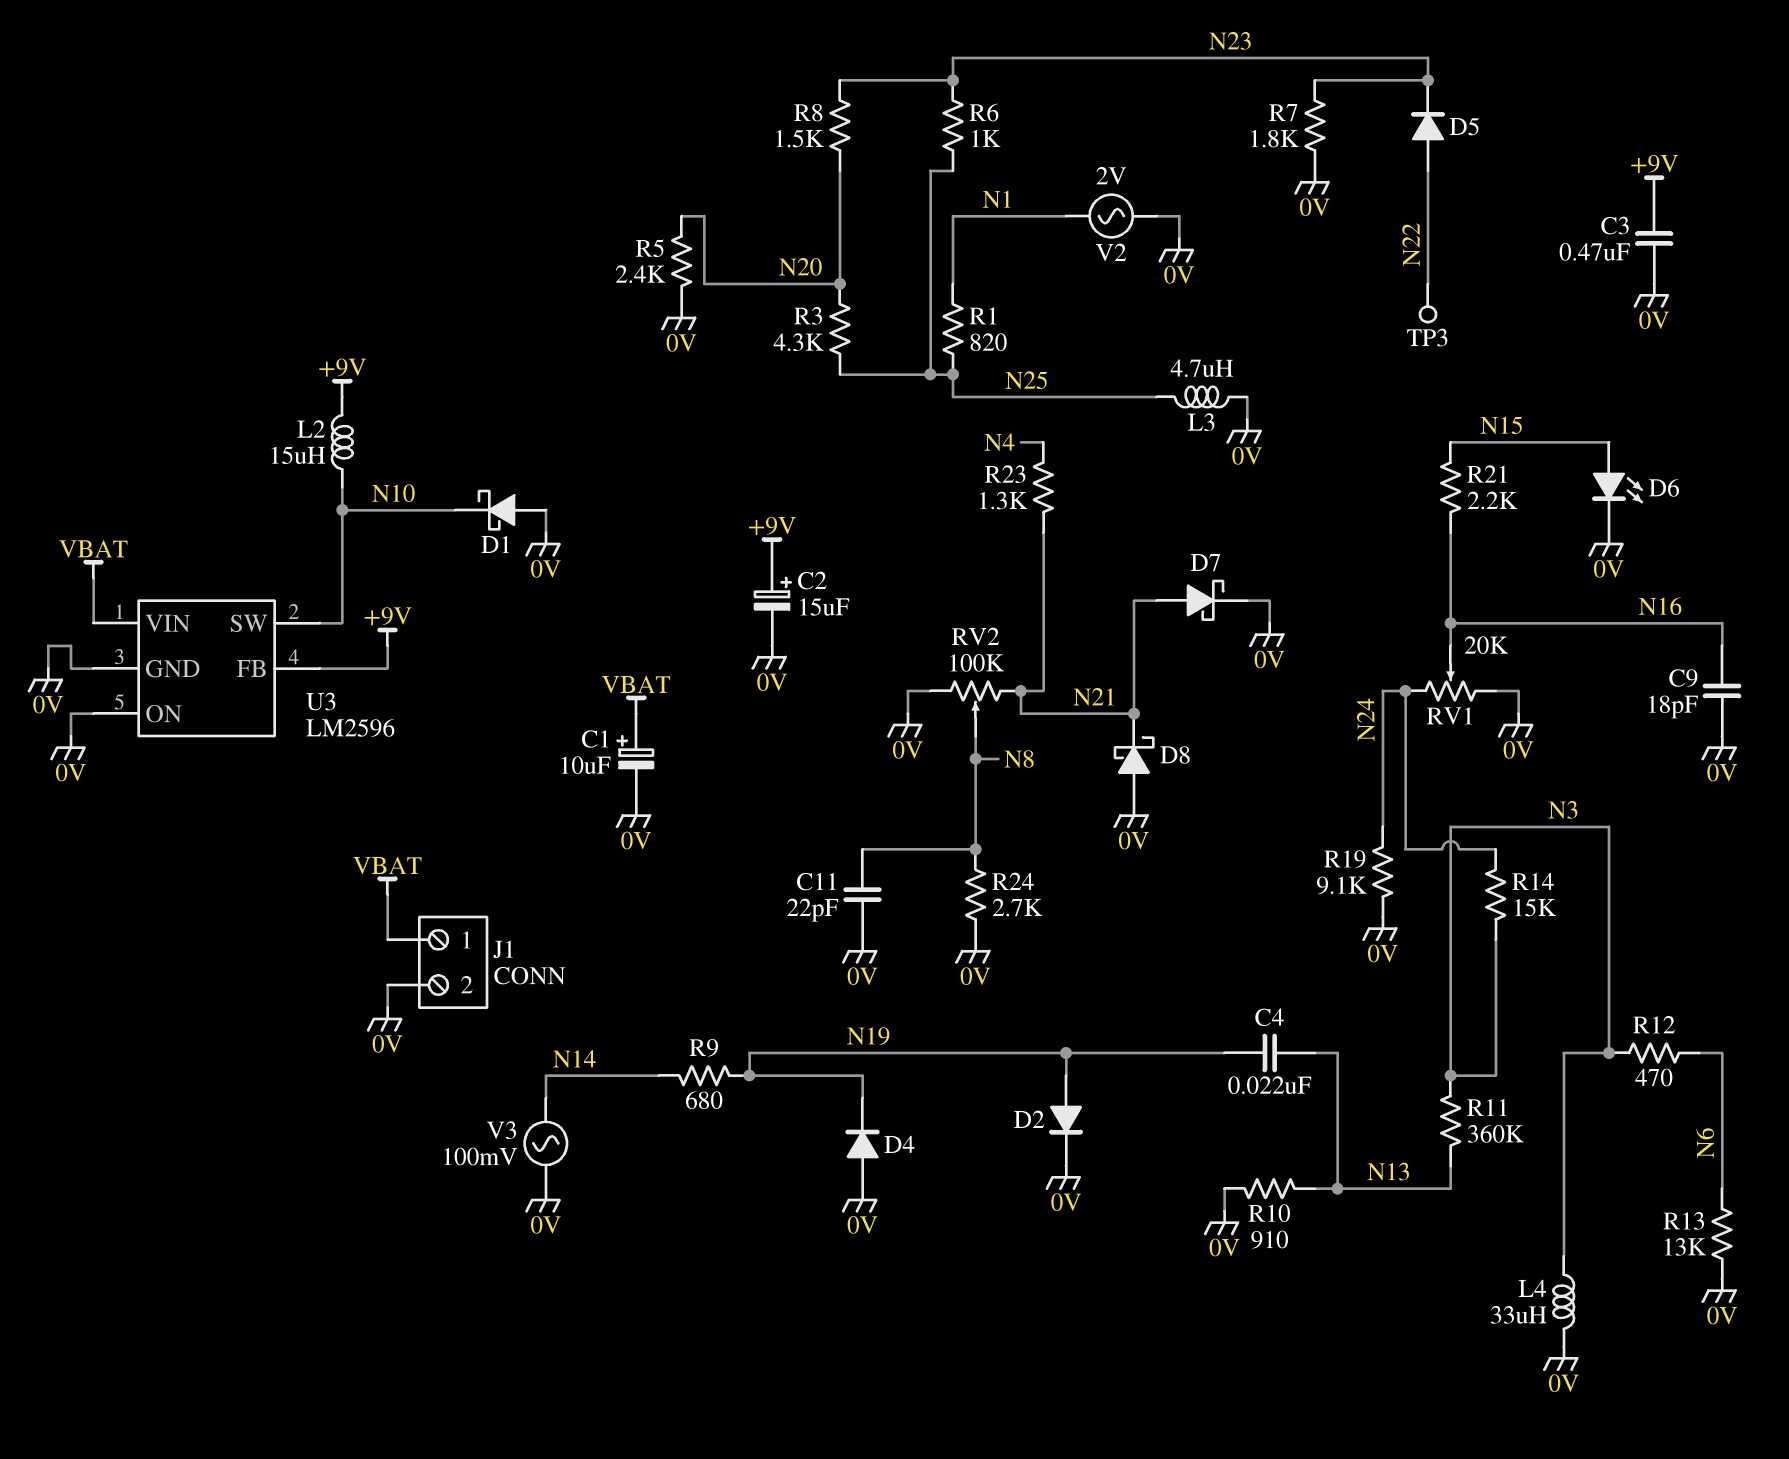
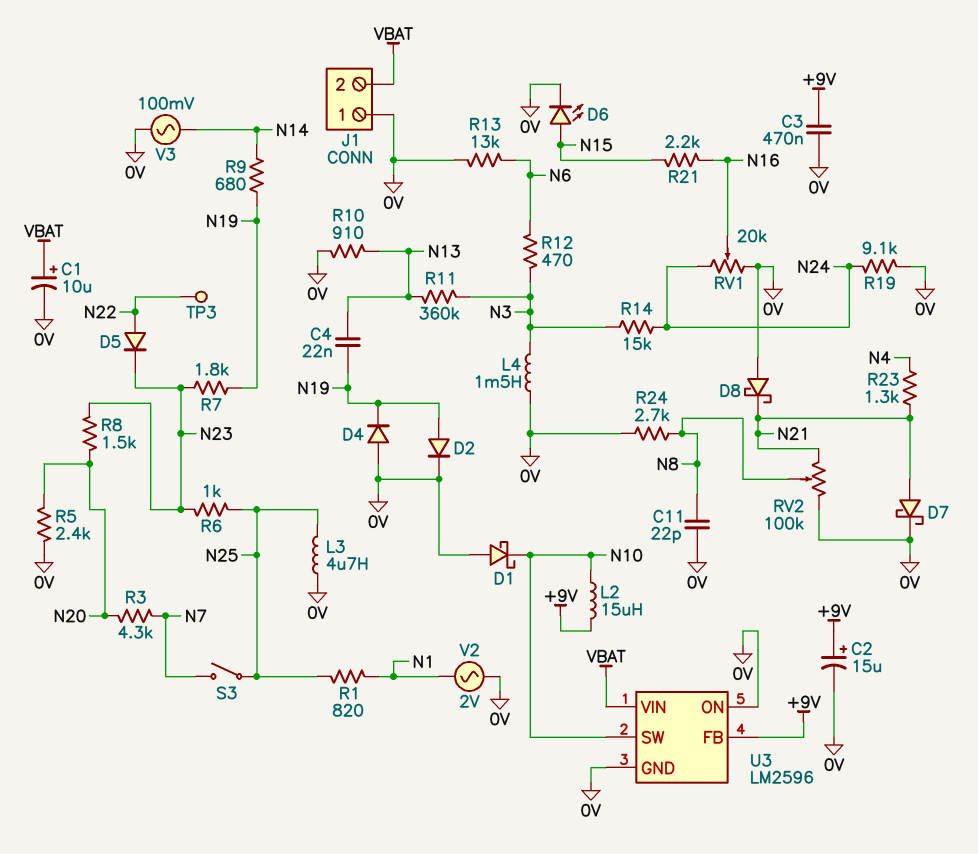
C9: 18pF (0V, N16) -> none
J1 pin 1: VBAT -> 0V
J1 pin 2: 0V -> VBAT
L4: 33uH (0V, N3) -> 1.5mH (0V, N3)
R3: 4.3k (N20, N25) -> 4.3k (N7, N20)
R7: 1.8k (0V, N23) -> 1.8k (N19, N23)
S3: none -> switch (N7, N25)

